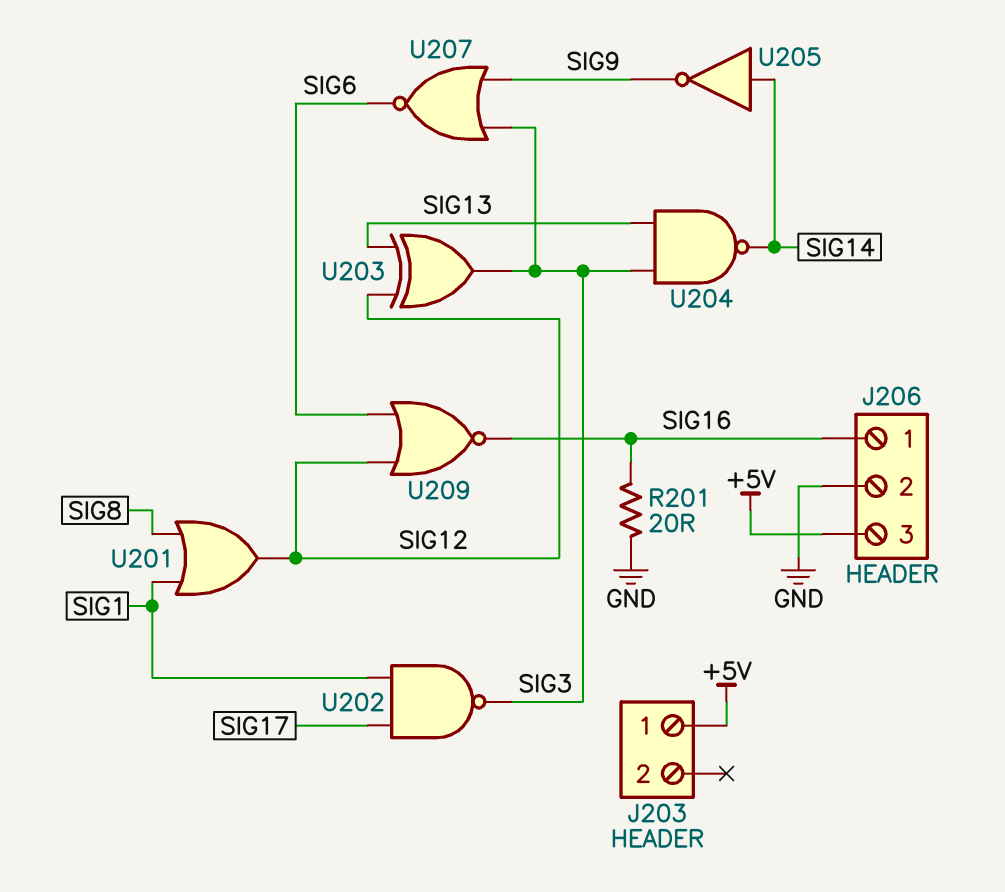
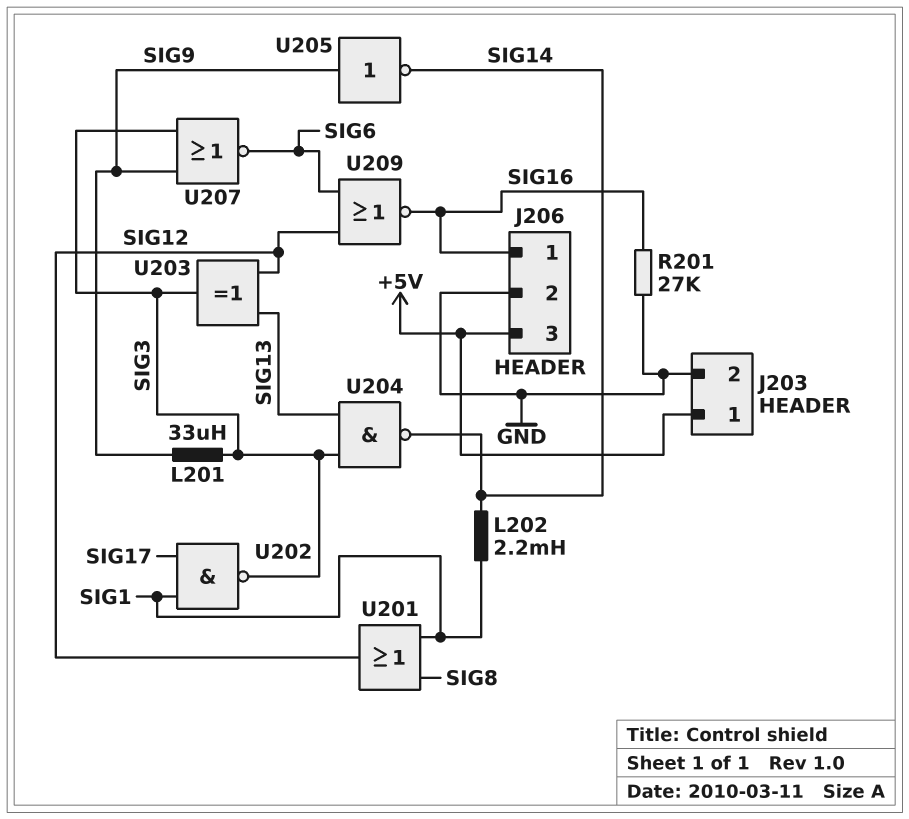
J203 pin 2: none -> GND
L201: none -> 33uH (SIG3, SIG9)
L202: none -> 2.2mH (SIG1, SIG14)
R201: 20 (GND, SIG16) -> 27k (GND, SIG16)
U205: NOT (in SIG14, out SIG9) -> NOT (in SIG9, out SIG14)

